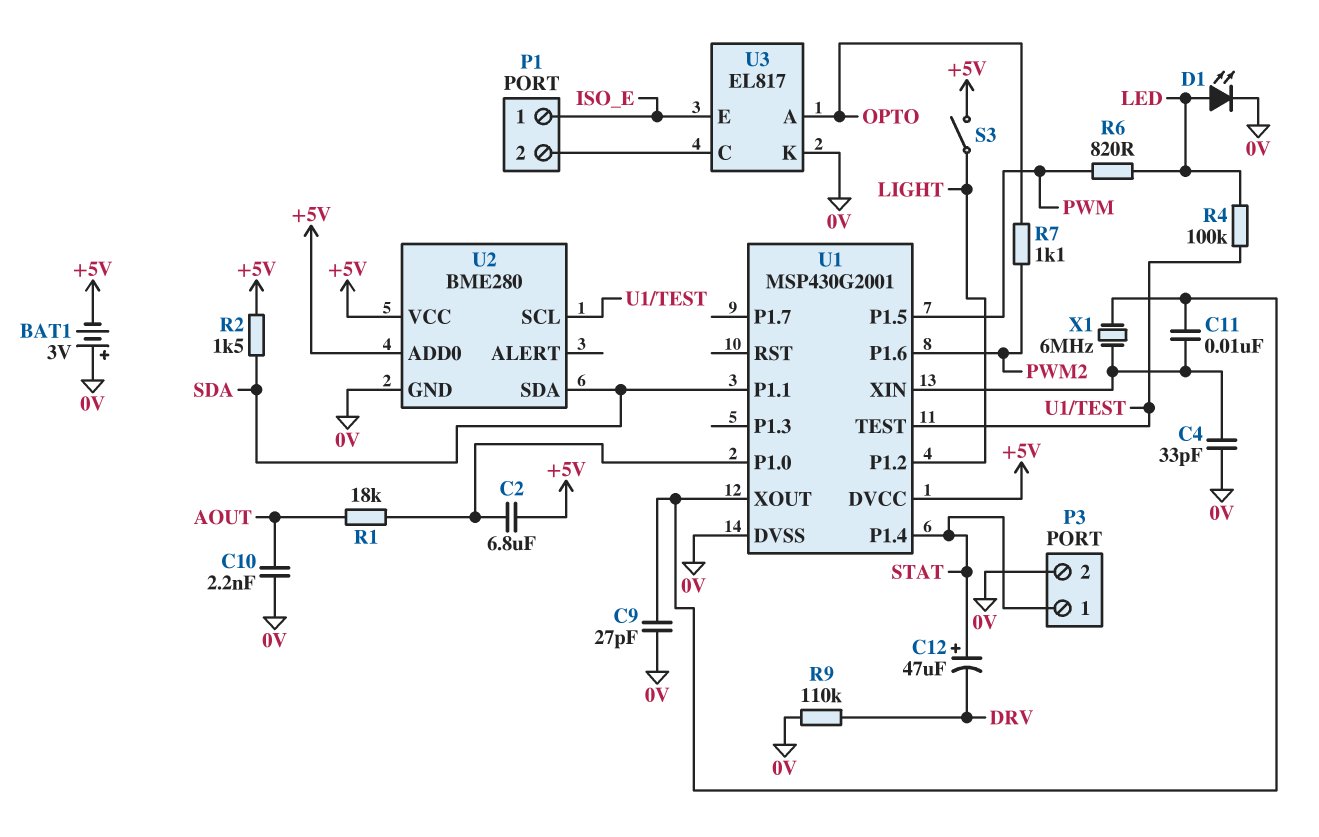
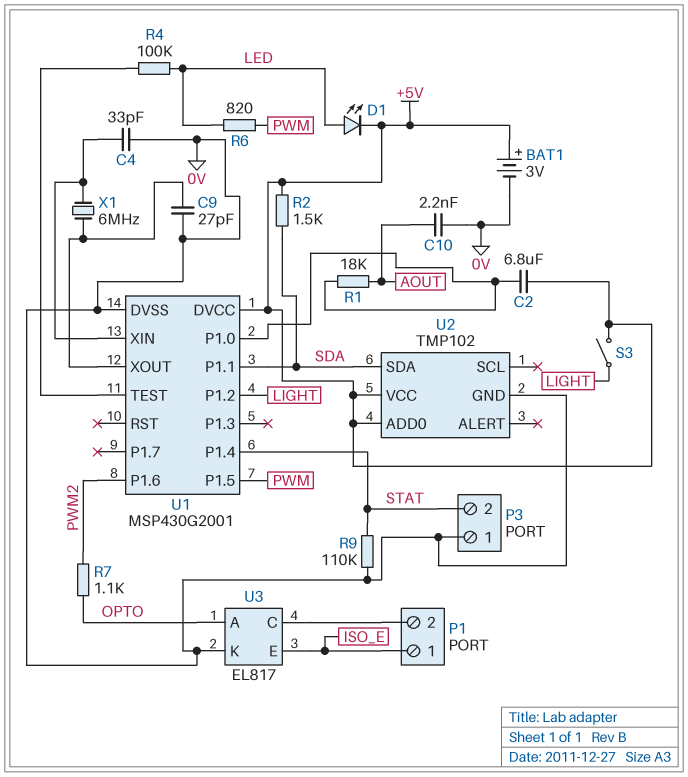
BAT1: 3V (plus 0V, minus +5V) -> 3V (plus +5V, minus 0V)
C11: 10nF (U1/XIN, U1/XOUT) -> none
C12: 47uF (plus STAT, minus DRV) -> none
D1: LED (A LED, K 0V) -> LED (A LED, K +5V)
P3 pin 1: STAT -> 0V
P3 pin 2: 0V -> STAT
R9: 110k (0V, DRV) -> 110k (0V, STAT)
U2: BME280 -> TMP102
U2 pin SCL: U1/TEST -> none

